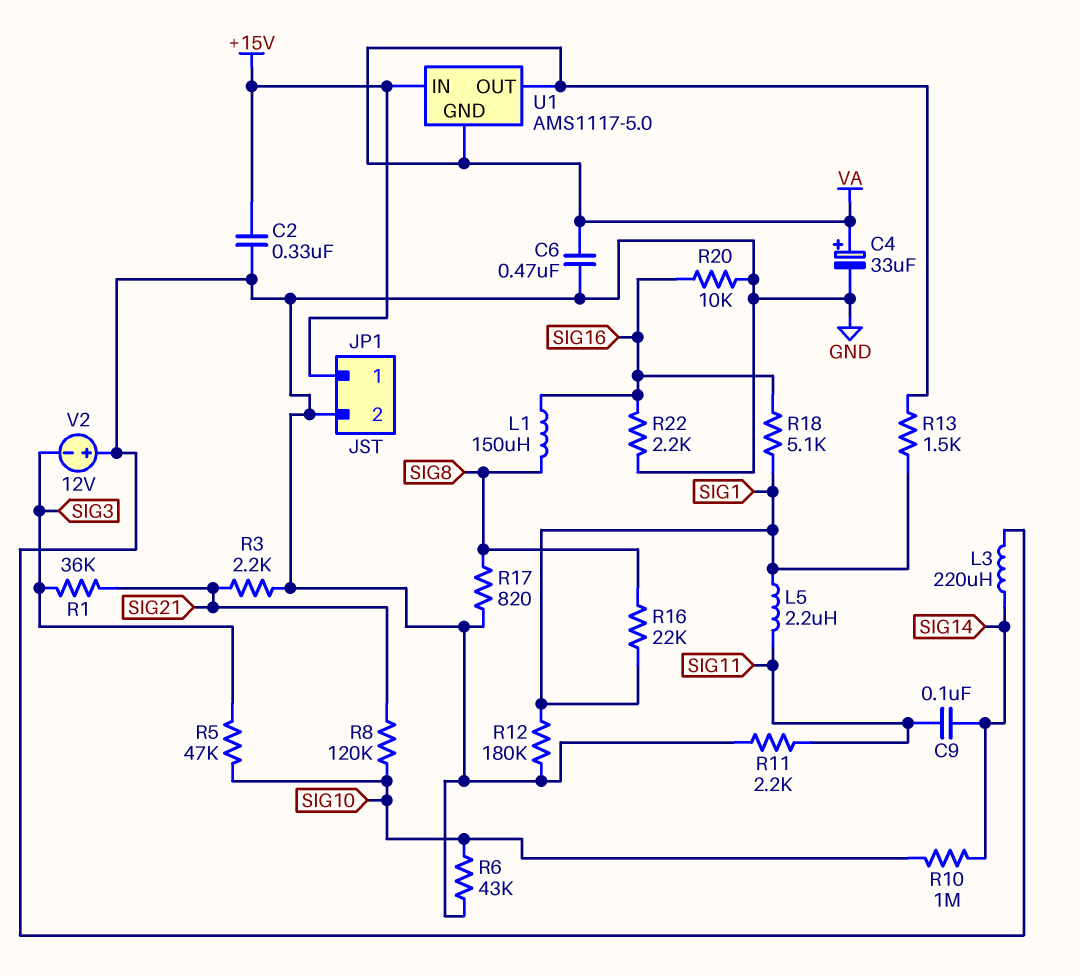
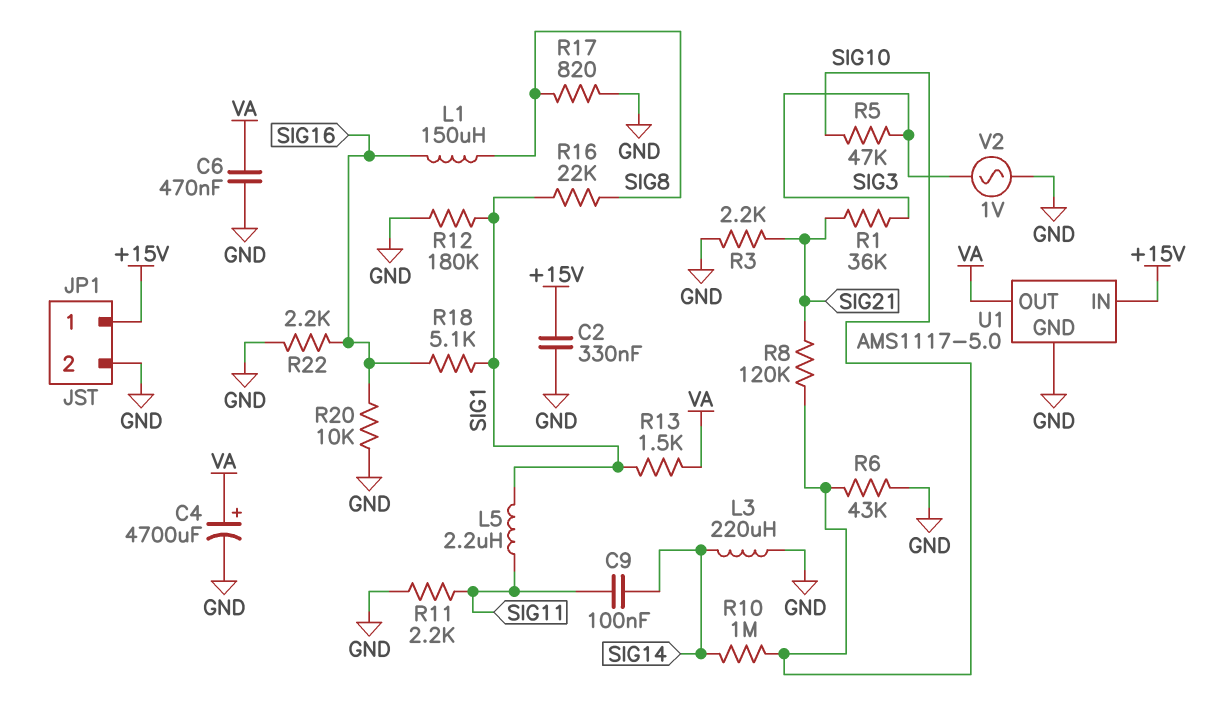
C4: 33uF (plus VA, minus GND) -> 4700uF (plus VA, minus GND)
U1 pin GND: VA -> GND
V2: 12V (plus GND, minus SIG3) -> AC 1V (GND, SIG3)

